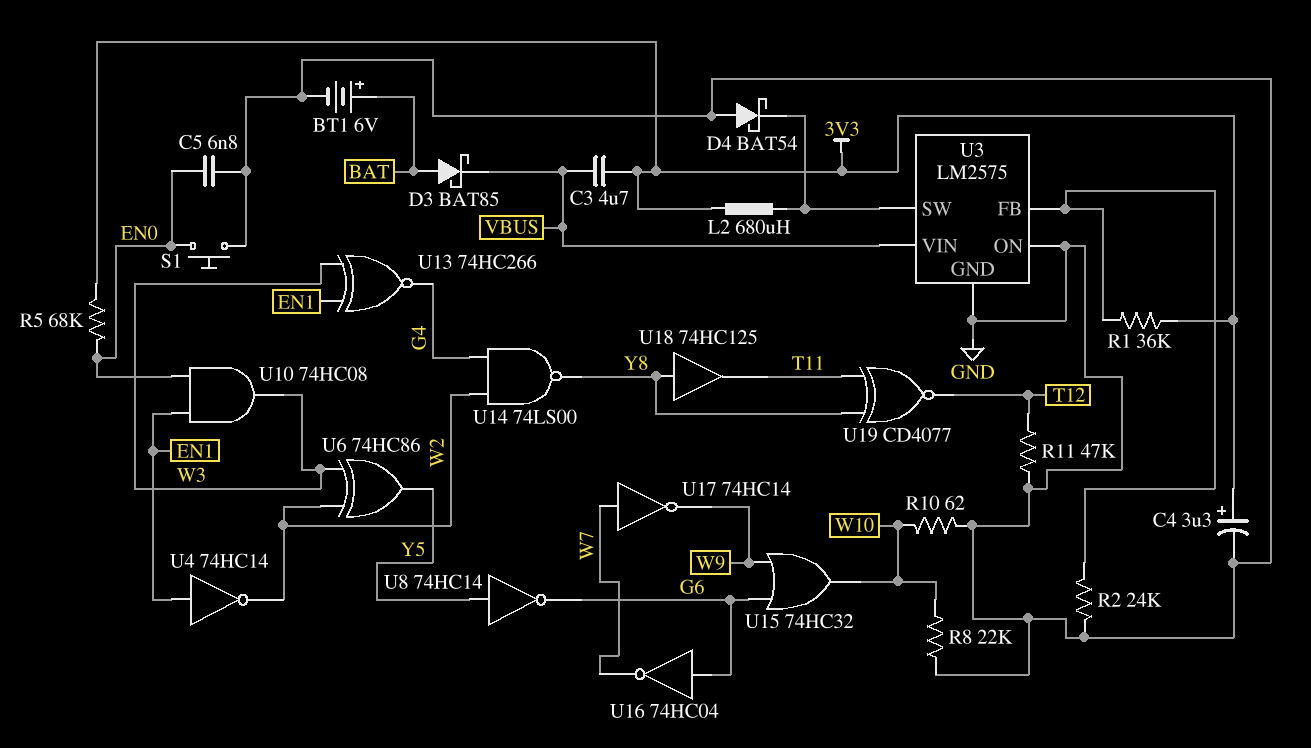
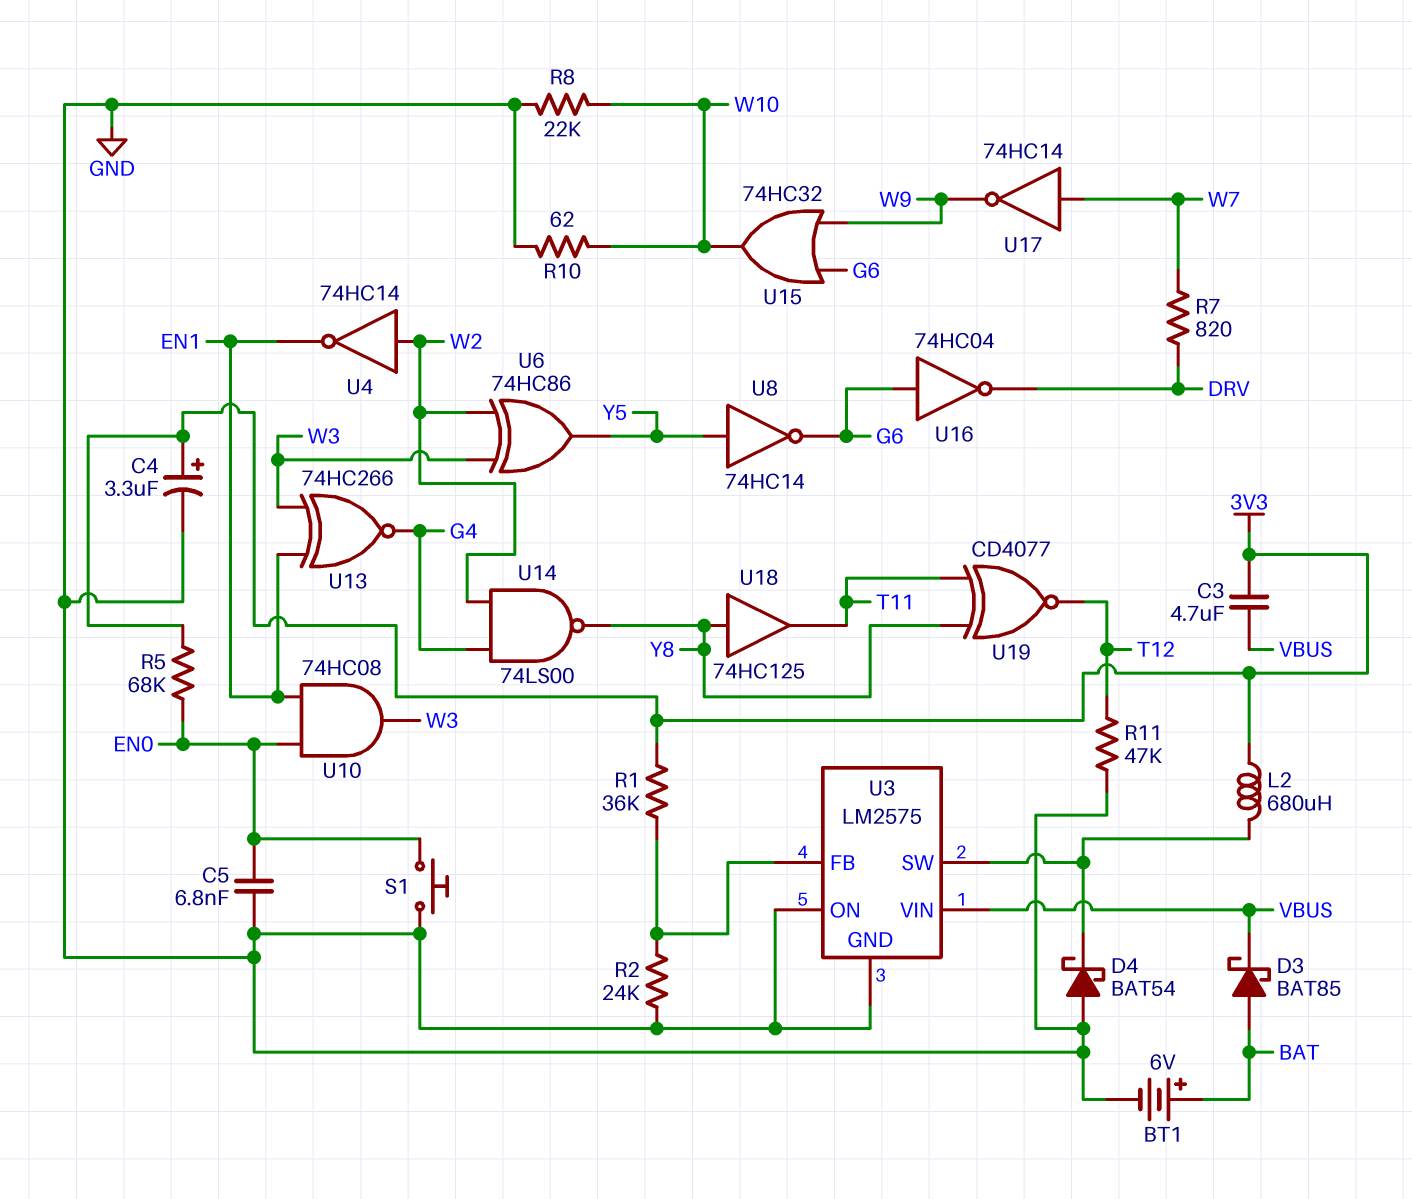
R7: none -> 820 (DRV, W7)
U4: NOT 74HC14 (in EN1, out W2) -> NOT 74HC14 (in W2, out EN1)
U16: NOT 74HC04 (in G6, out W7) -> NOT 74HC04 (in G6, out DRV)

